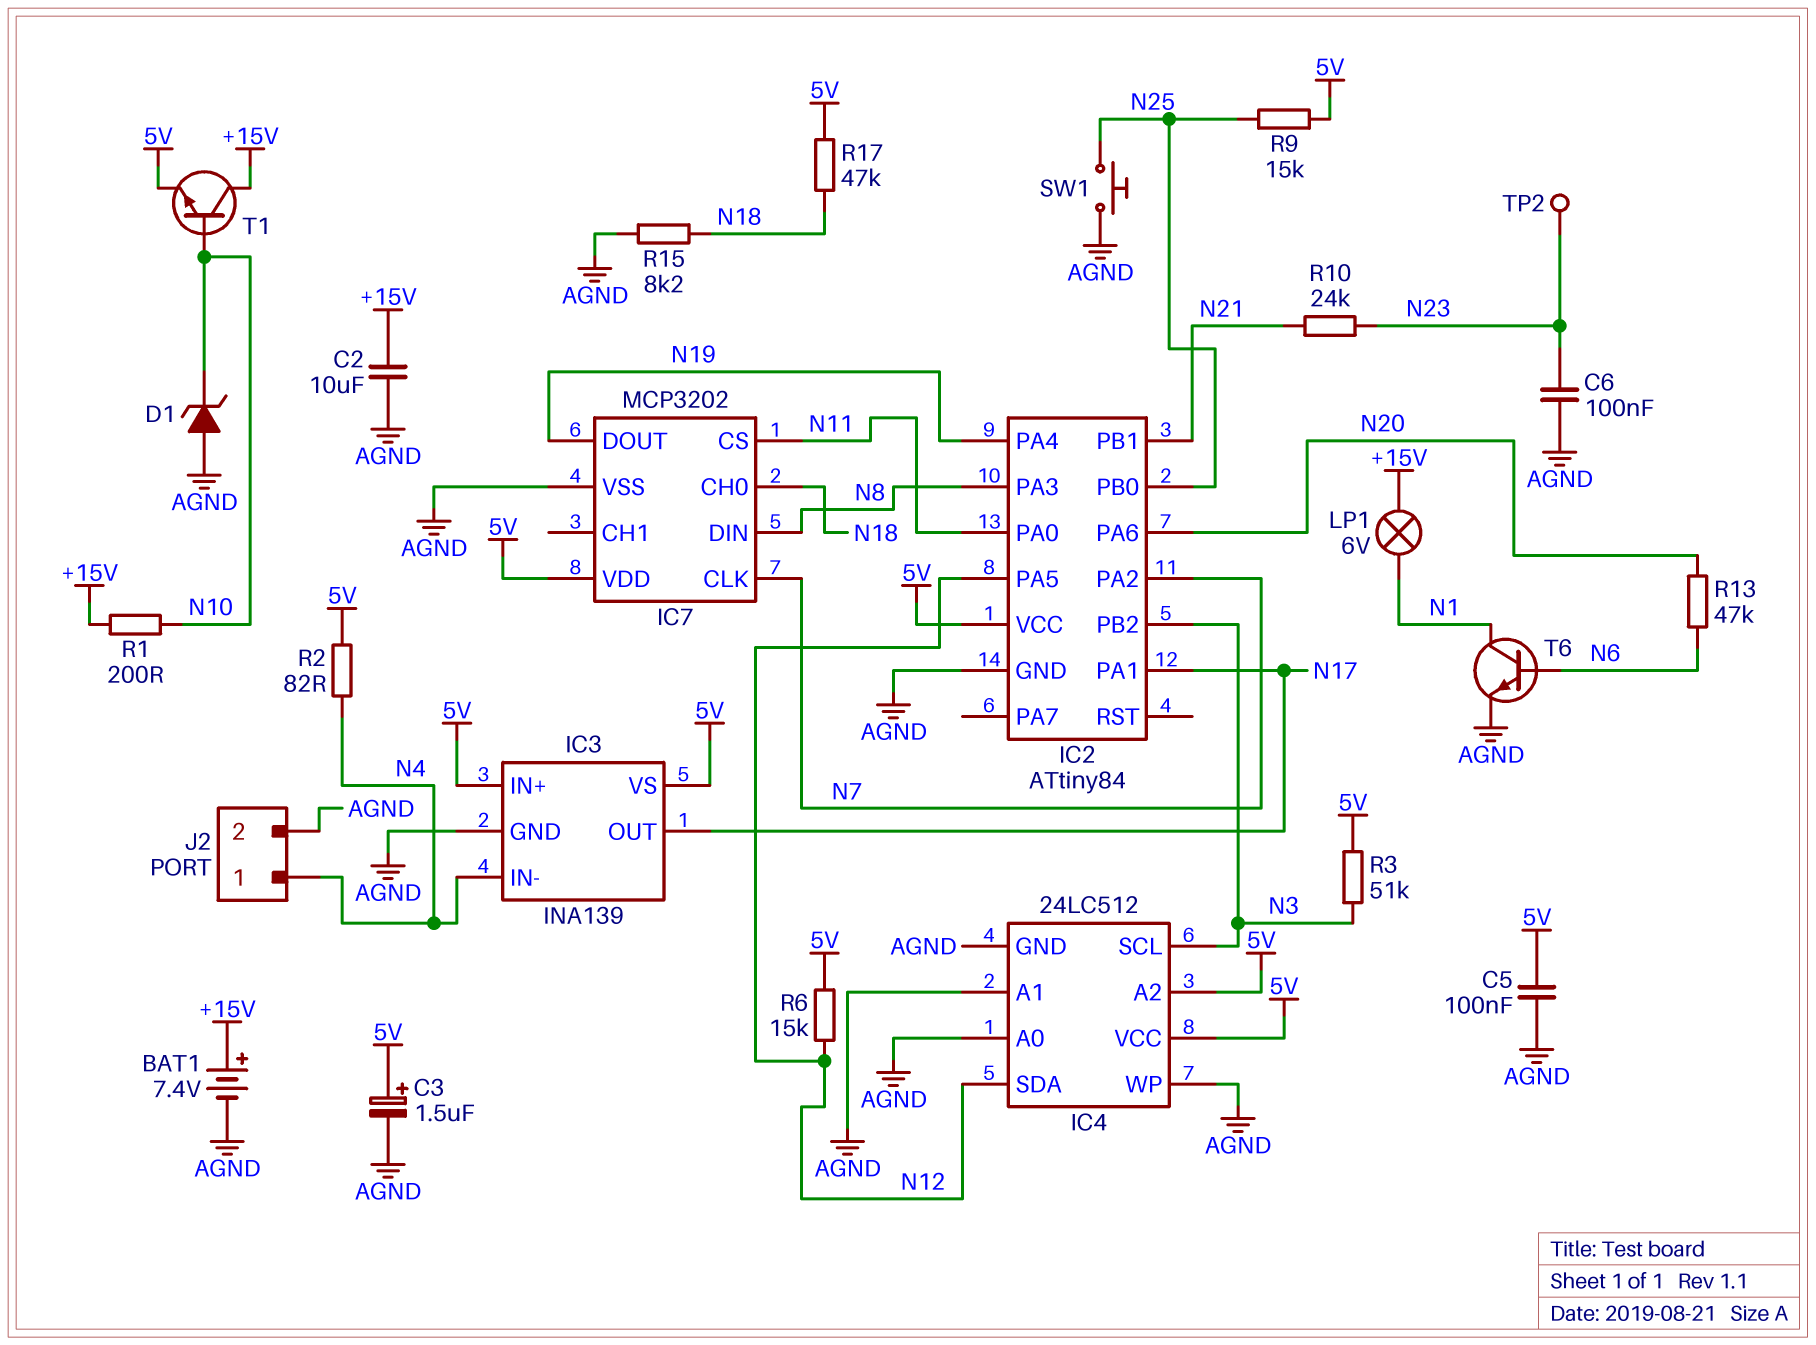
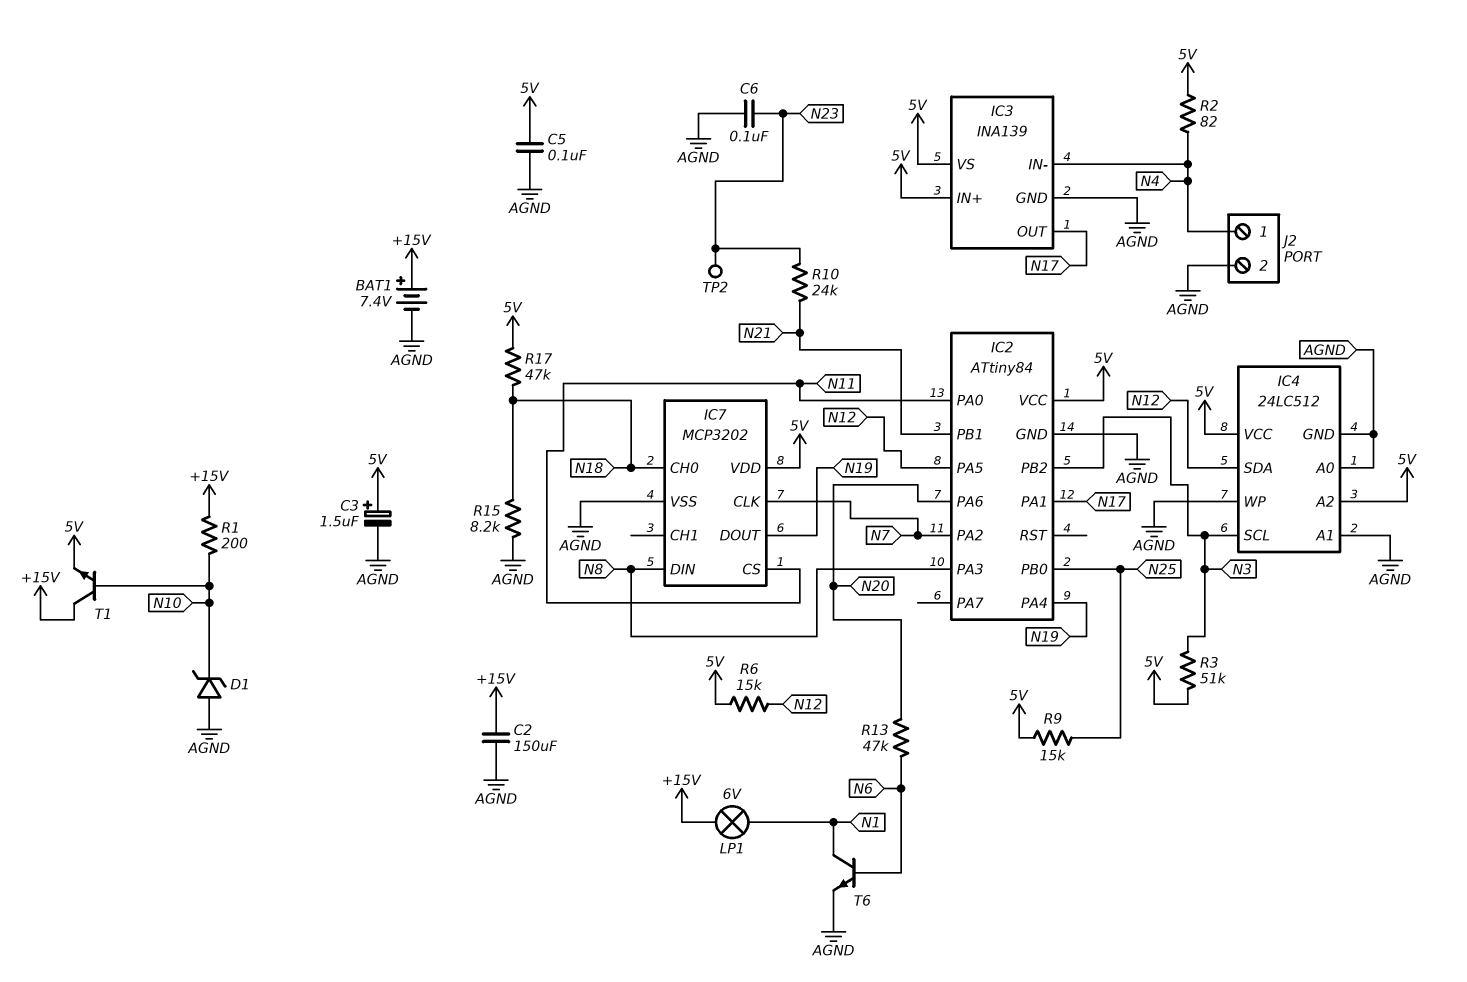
C2: 10uF (+15V, AGND) -> 150uF (+15V, AGND)
SW1: button (AGND, N25) -> none

